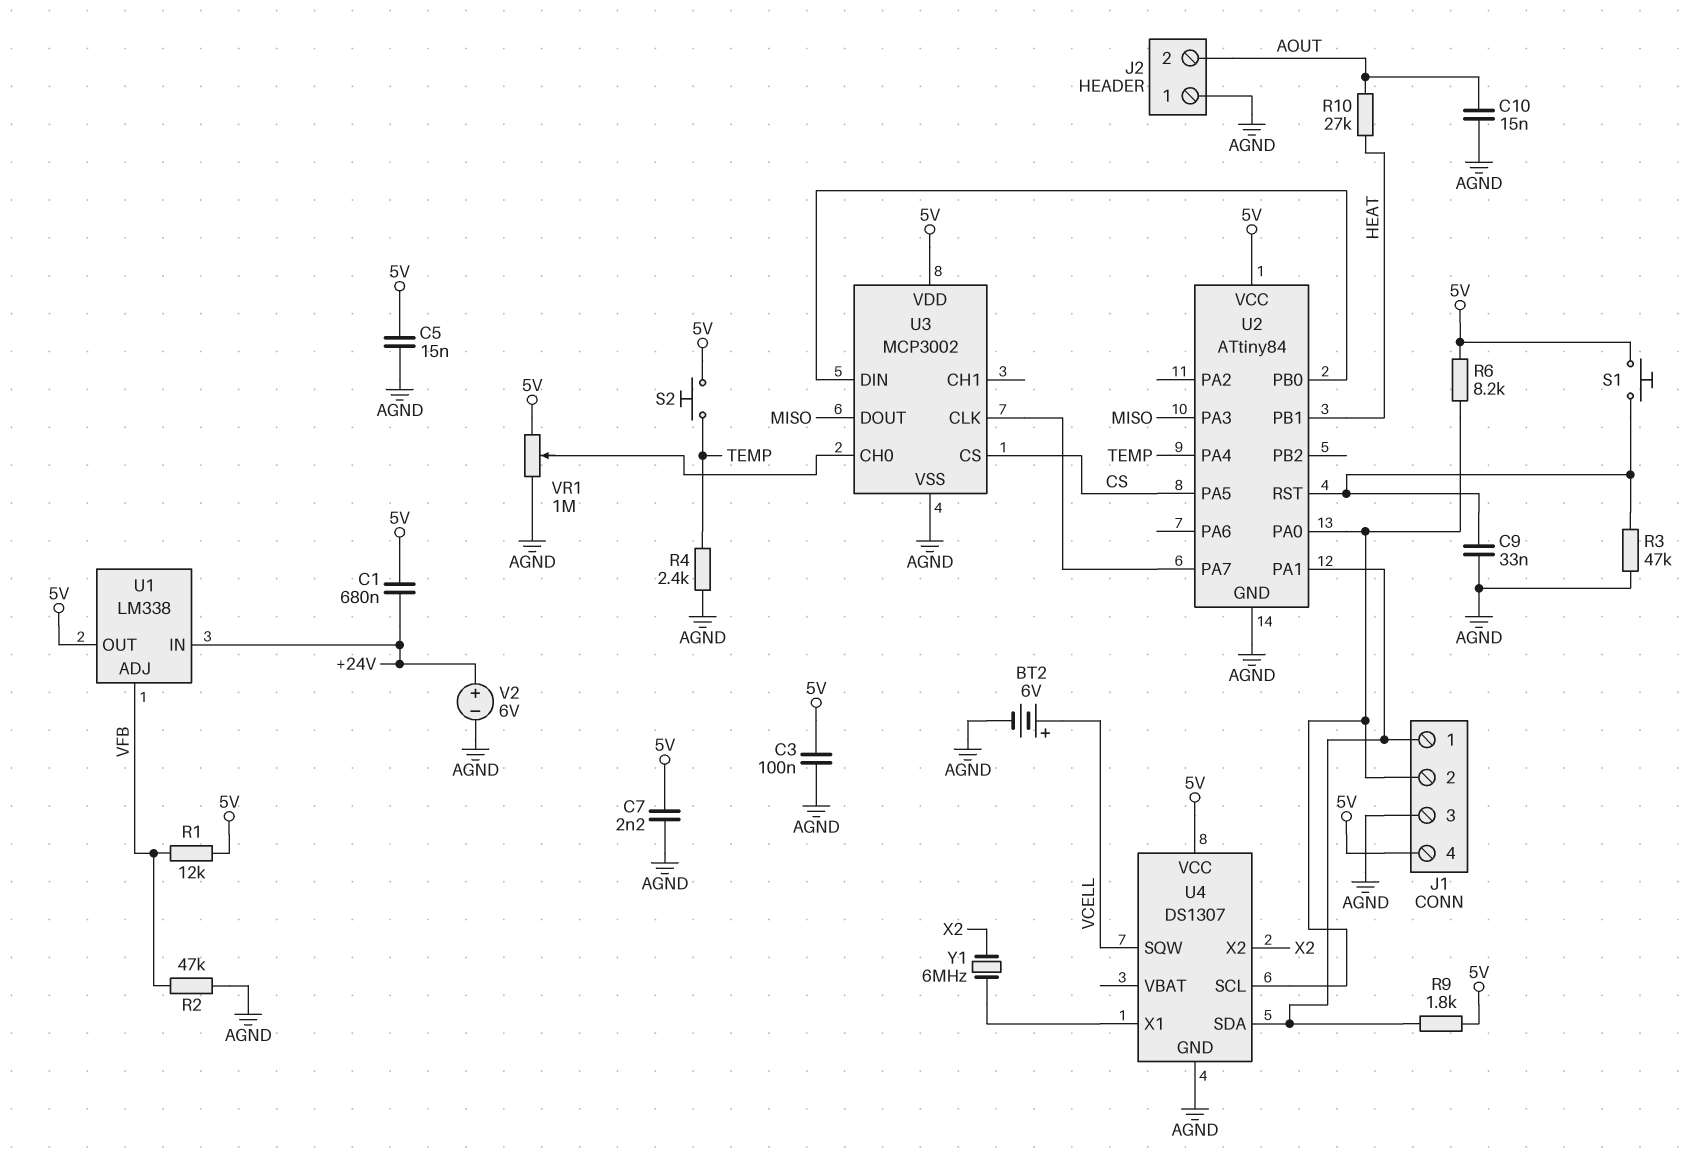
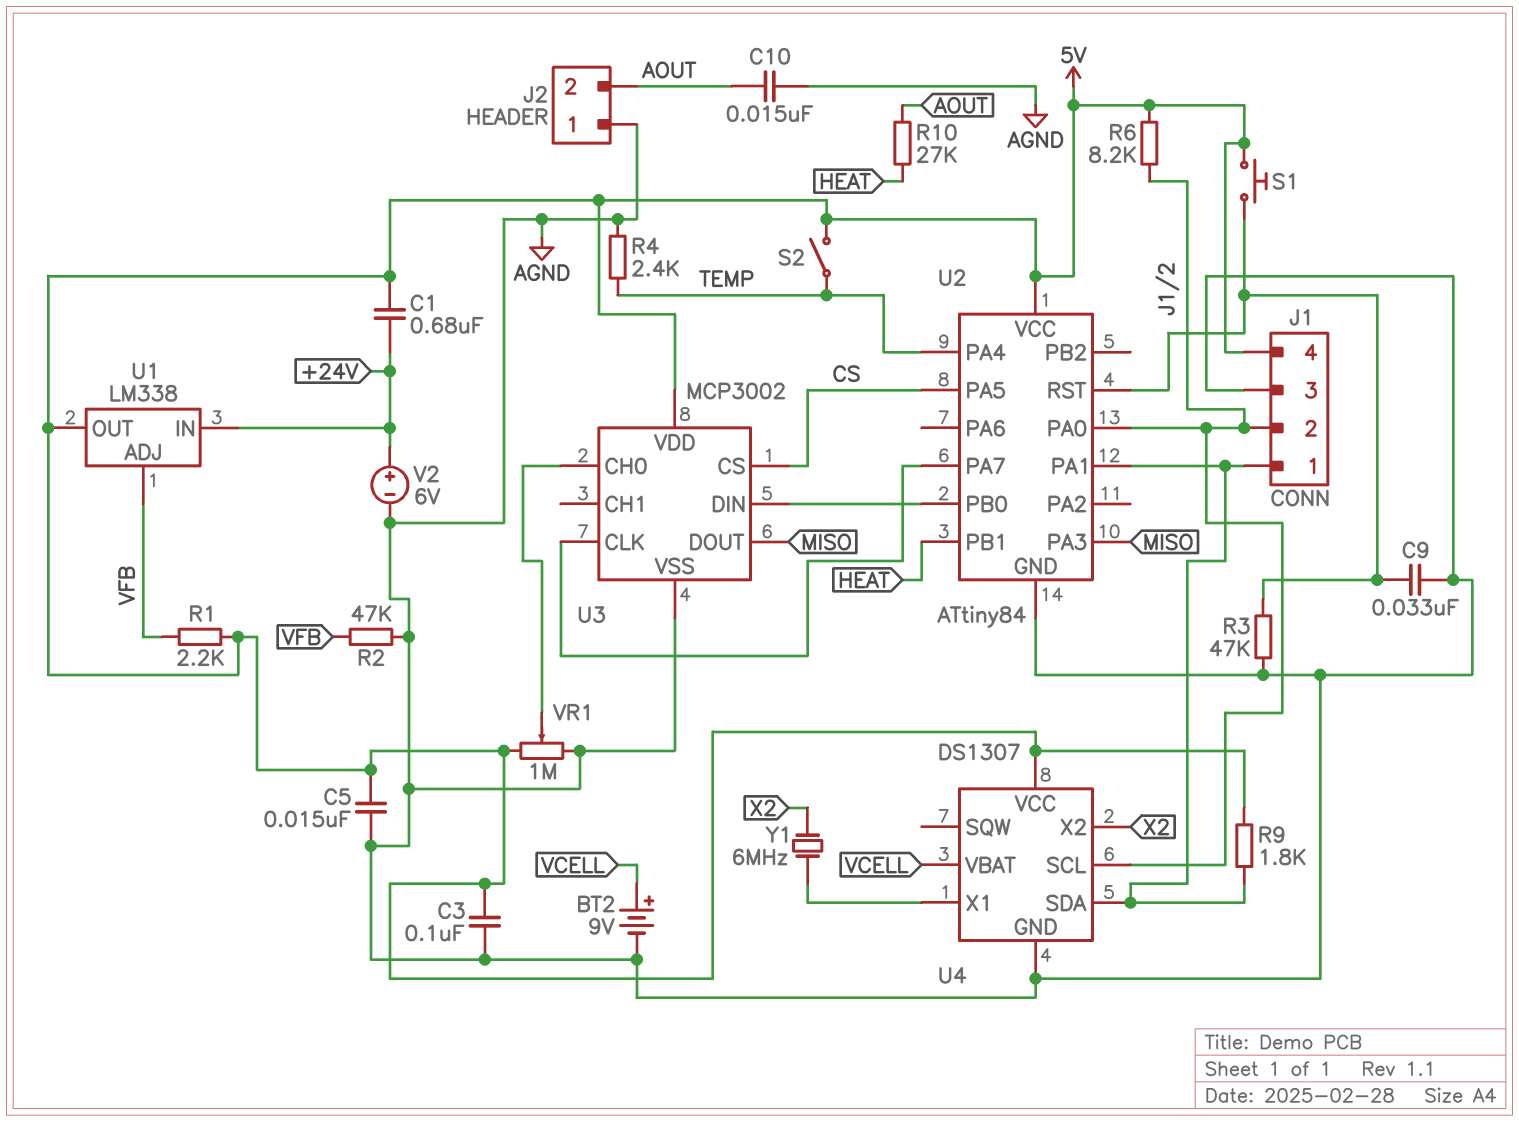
BT2: 6V (plus VCELL, minus AGND) -> 9V (plus VCELL, minus AGND)
C7: 2.2nF (5V, AGND) -> none
R1: 12k (5V, VFB) -> 2.2k (5V, VFB)
S2: button (5V, TEMP) -> switch (5V, TEMP)
U4 pin SQW: VCELL -> none
U4 pin VBAT: none -> VCELL

